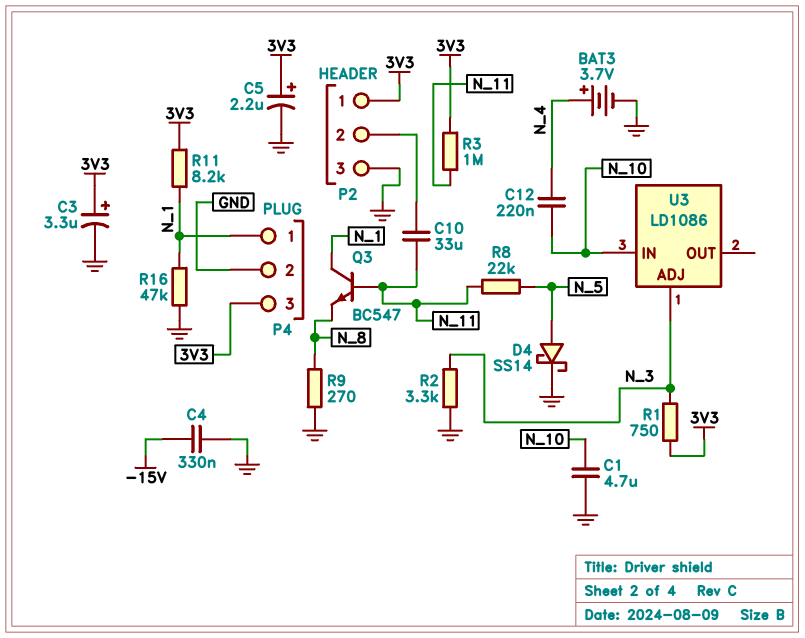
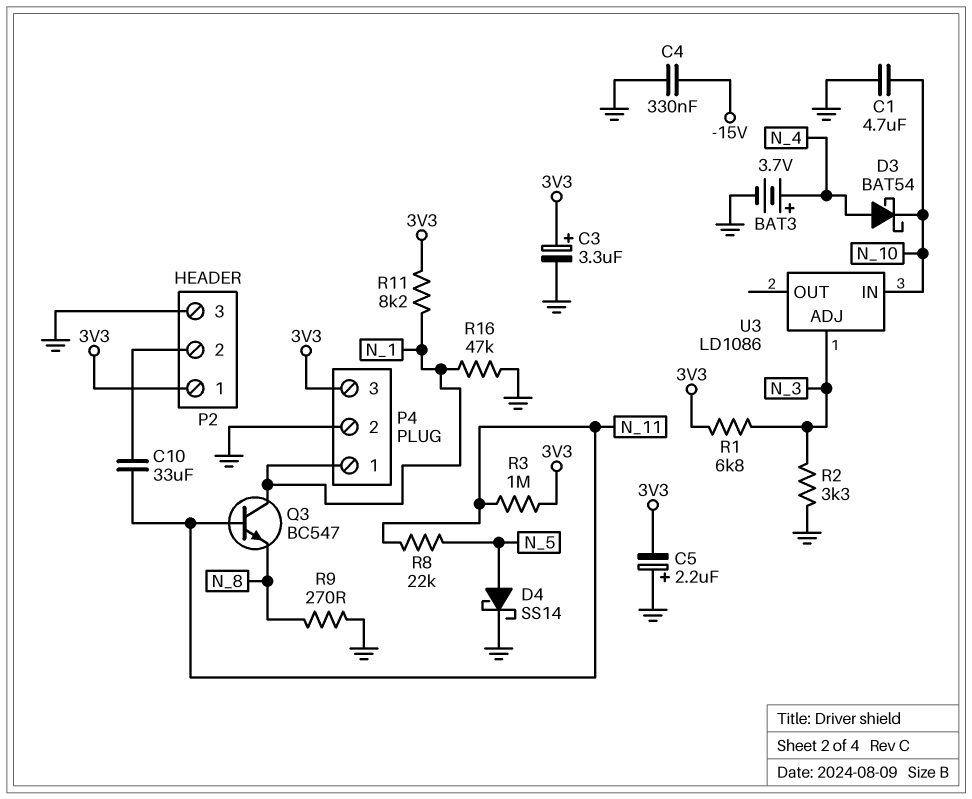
C5: 2.2uF (plus 3V3, minus GND) -> 2.2uF (plus GND, minus 3V3)
C12: 220nF (N_4, N_10) -> none
D3: none -> schottky BAT54 (A N_4, K N_10)
R1: 750 (3V3, N_3) -> 6.8k (3V3, N_3)

